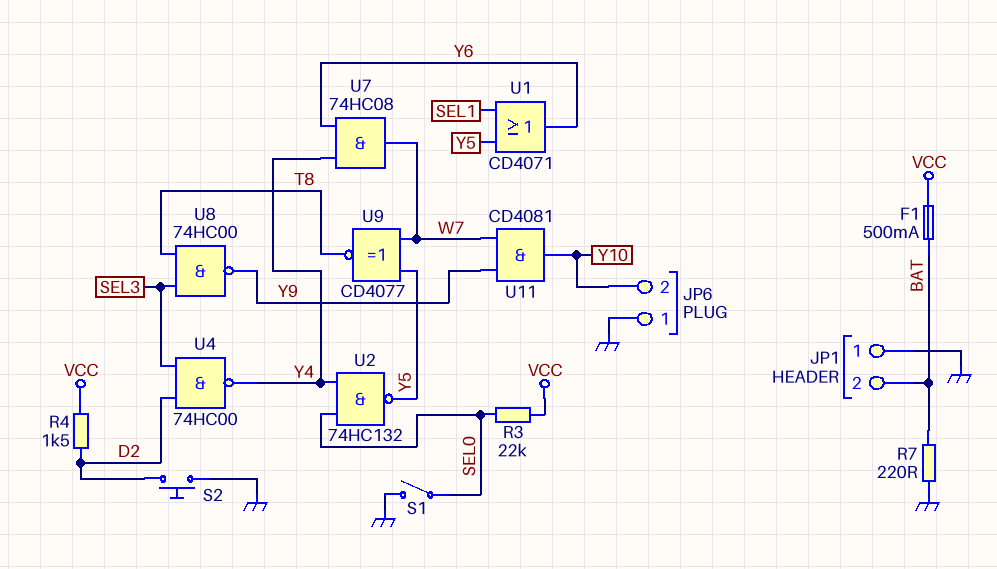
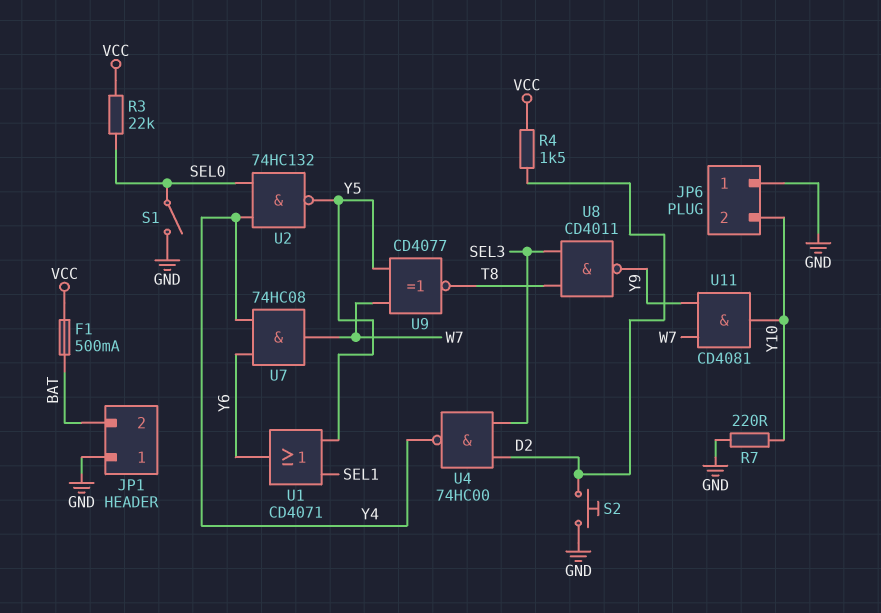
R7: 220 (BAT, GND) -> 220 (GND, Y10)
U8: NAND 74HC00 (in SEL3, in T8, out Y9) -> NAND CD4011 (in SEL3, in T8, out Y9)

